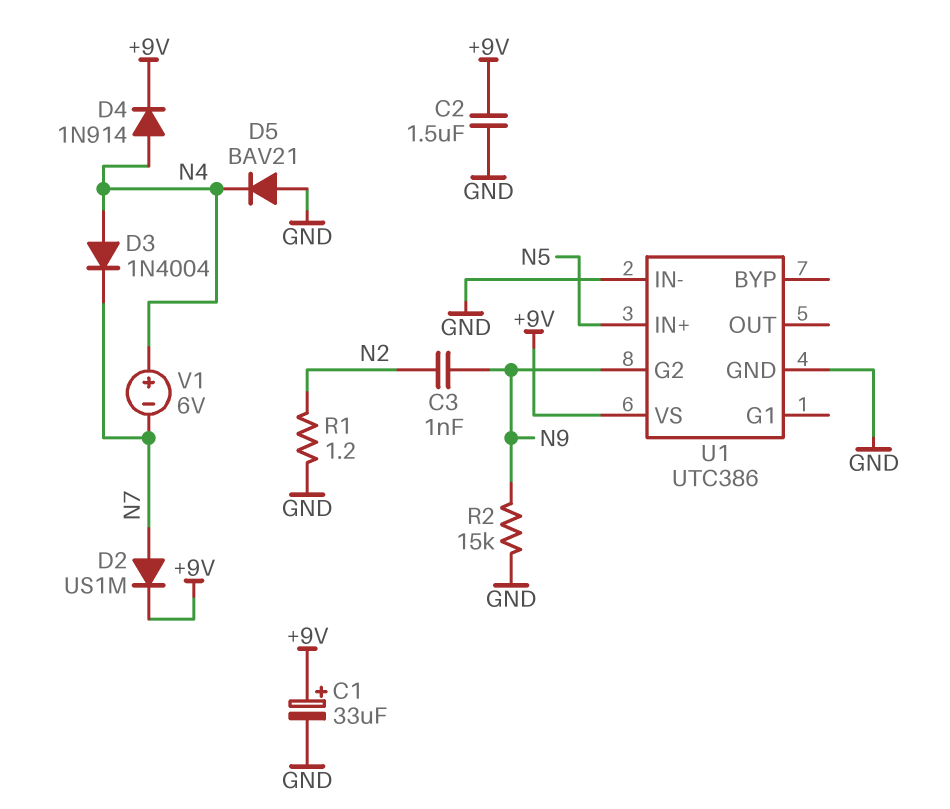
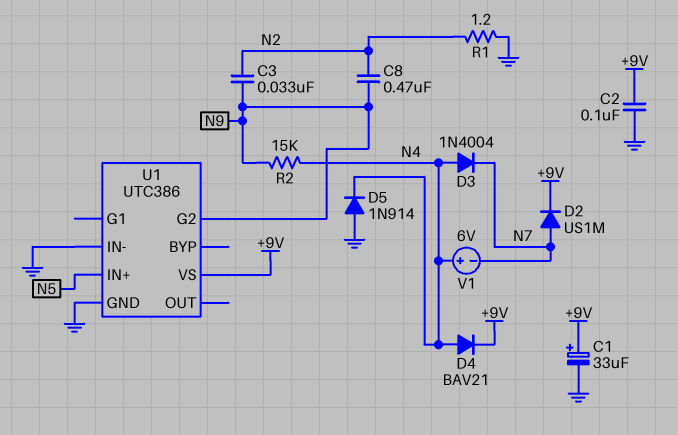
C2: 1.5uF (+9V, GND) -> 100nF (+9V, GND)
C3: 1nF (N2, N9) -> 33nF (N2, N9)
C8: none -> 470nF (N2, N9)
D4: diode 1N914 (A N4, K +9V) -> diode BAV21 (A N4, K +9V)
D5: diode BAV21 (A GND, K N4) -> diode 1N914 (A GND, K N4)
R2: 15k (GND, N9) -> 15k (N4, N9)

